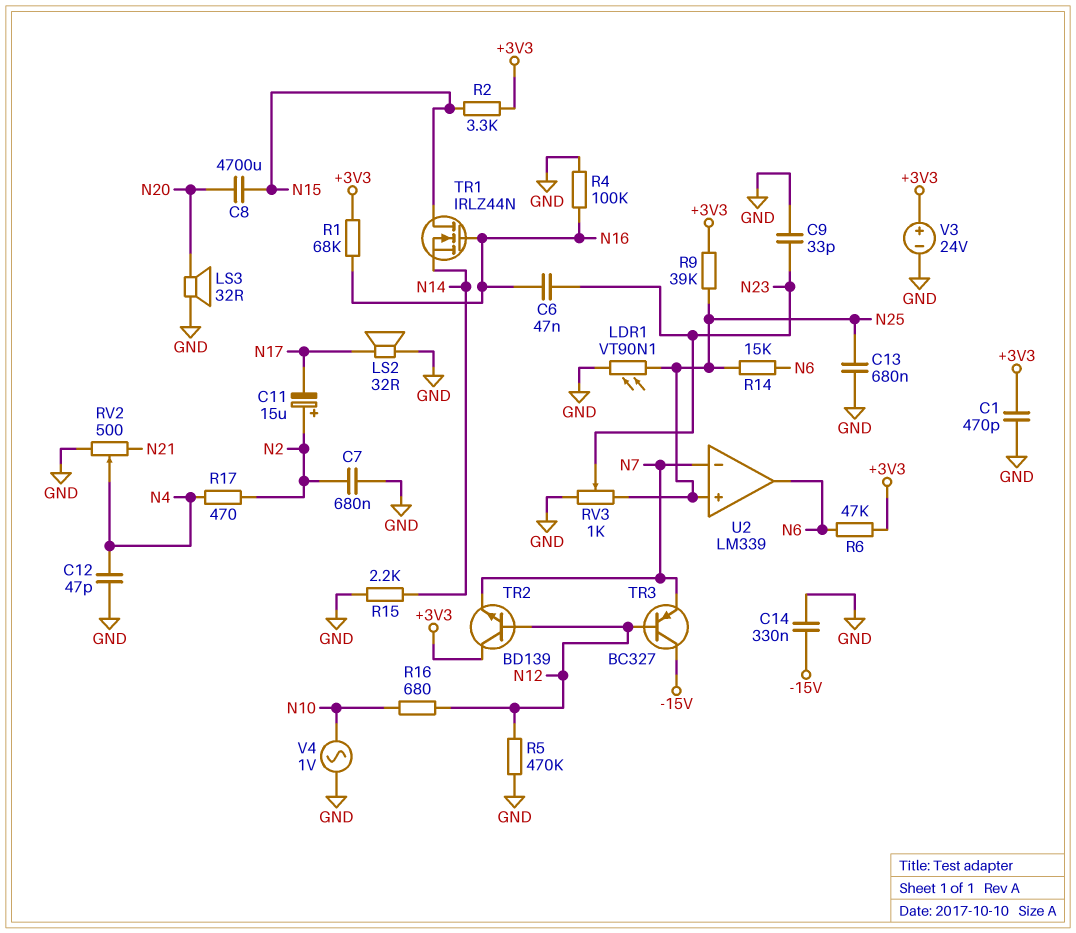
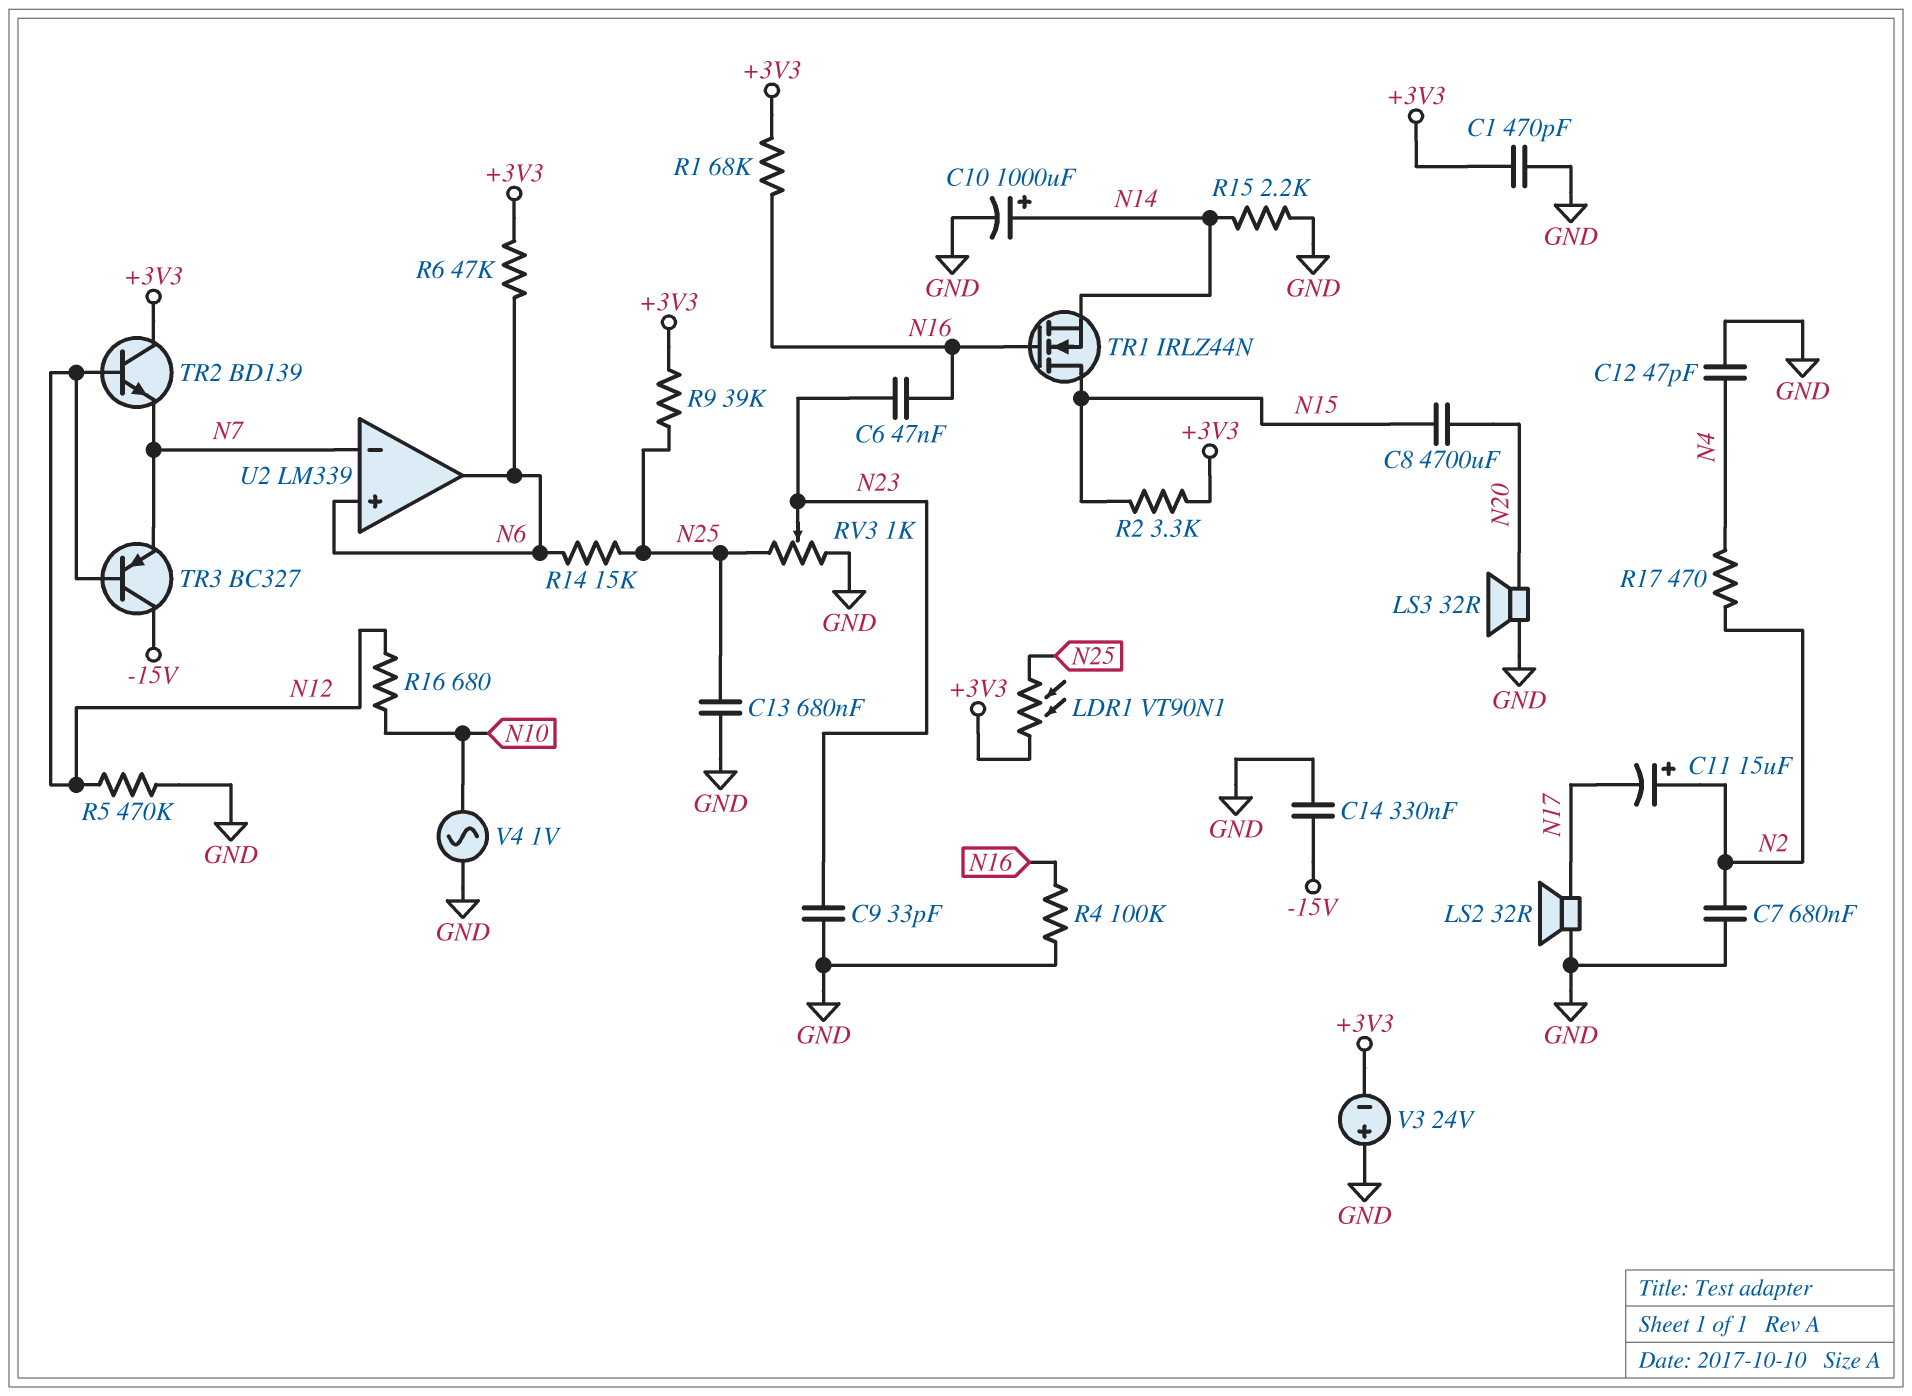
C10: none -> 1000uF (plus N14, minus GND)
LDR1: VT90N1 (GND, N25) -> VT90N1 (+3V3, N25)
RV2: 500 (GND, N21, wiper N4) -> none
U2 pin in+: N25 -> N6
V3: 24V (plus +3V3, minus GND) -> 24V (plus GND, minus +3V3)

